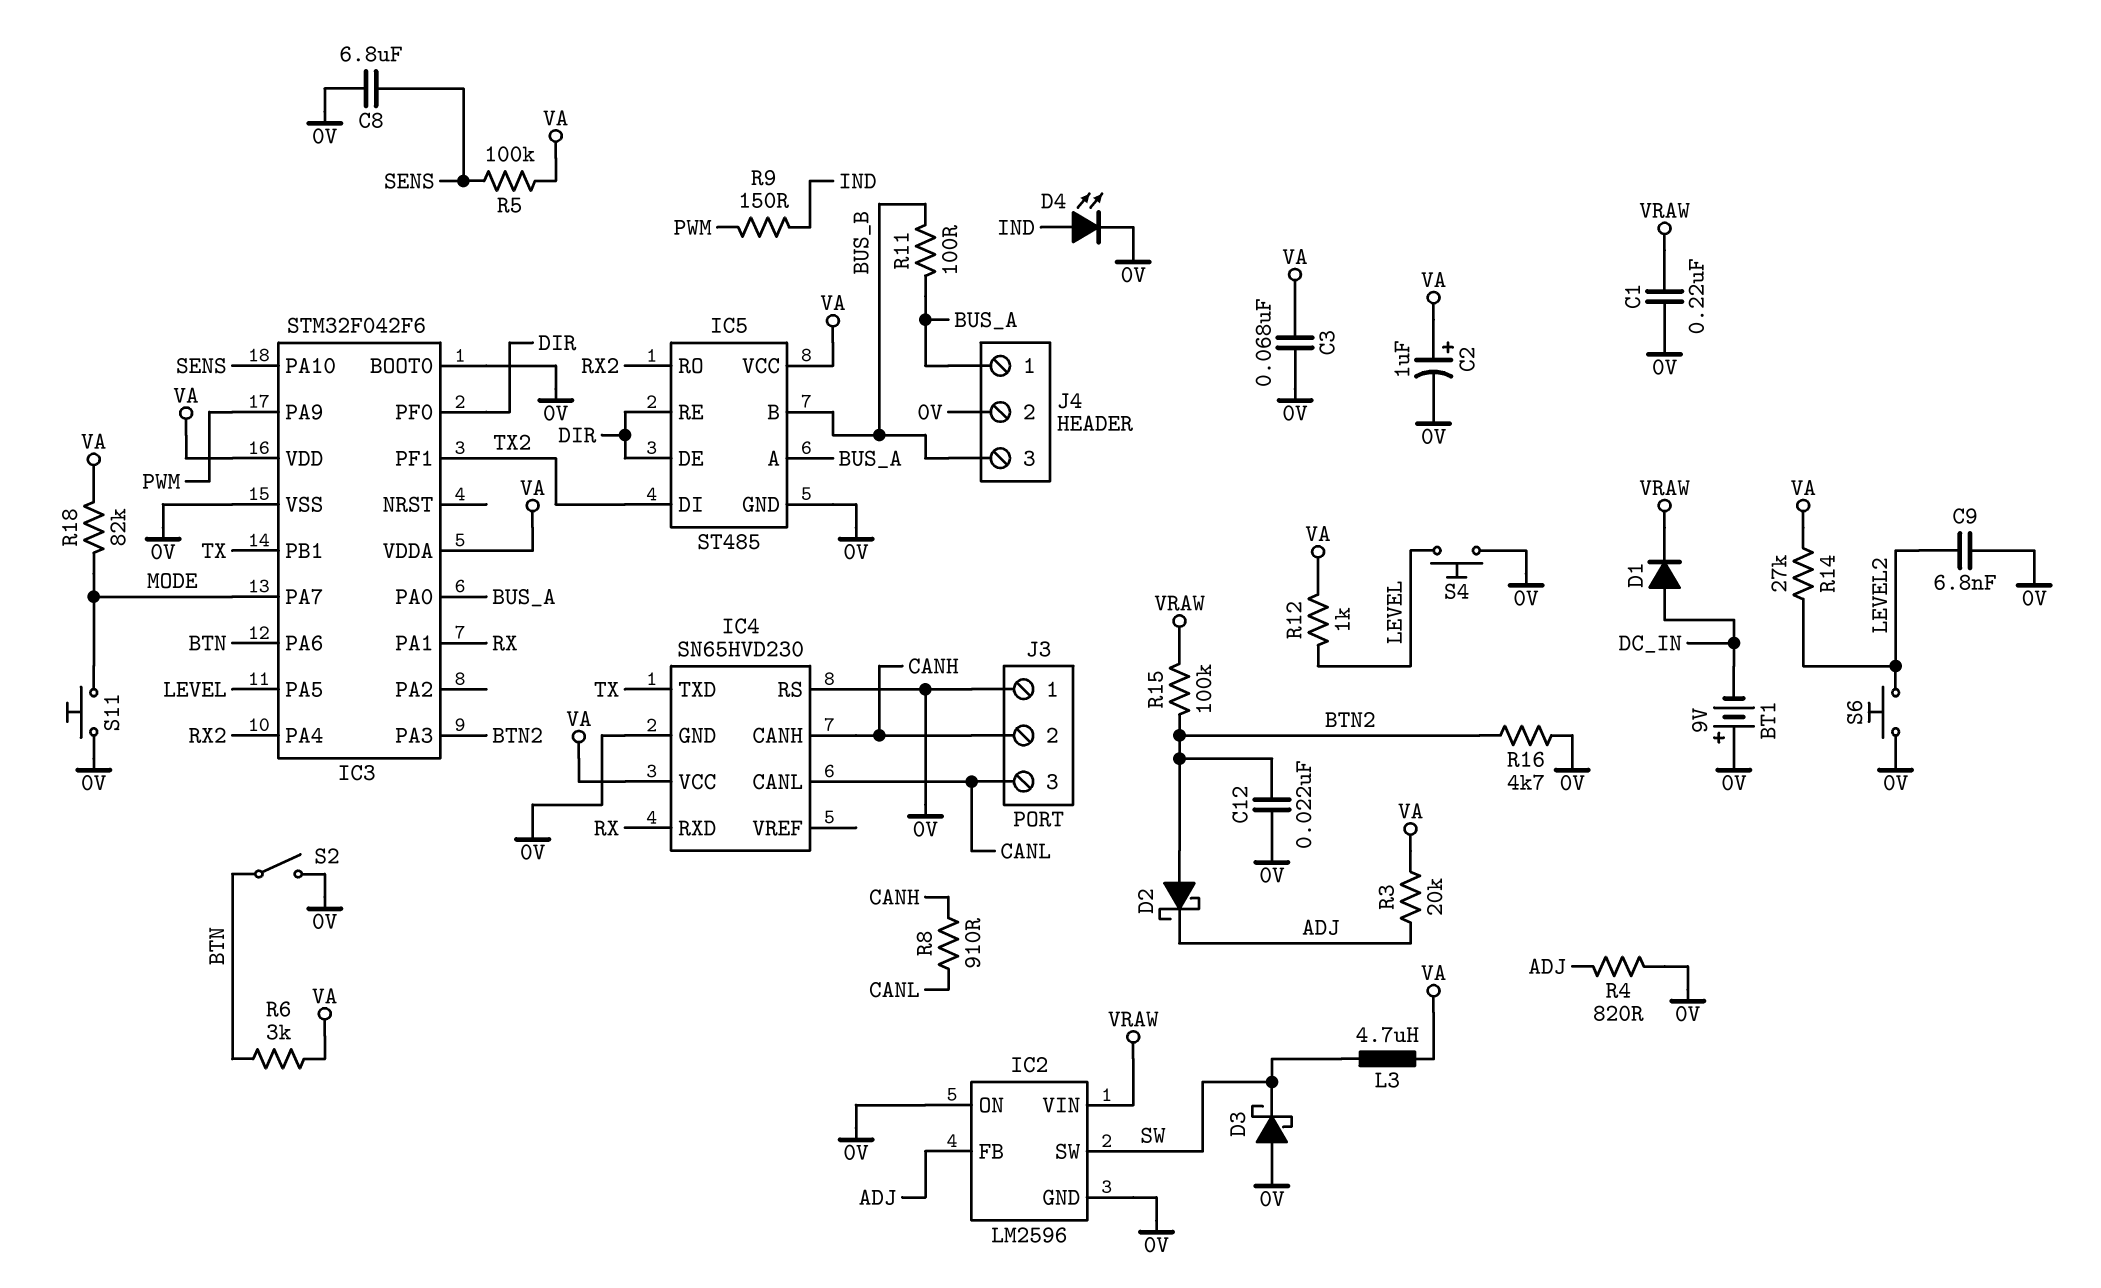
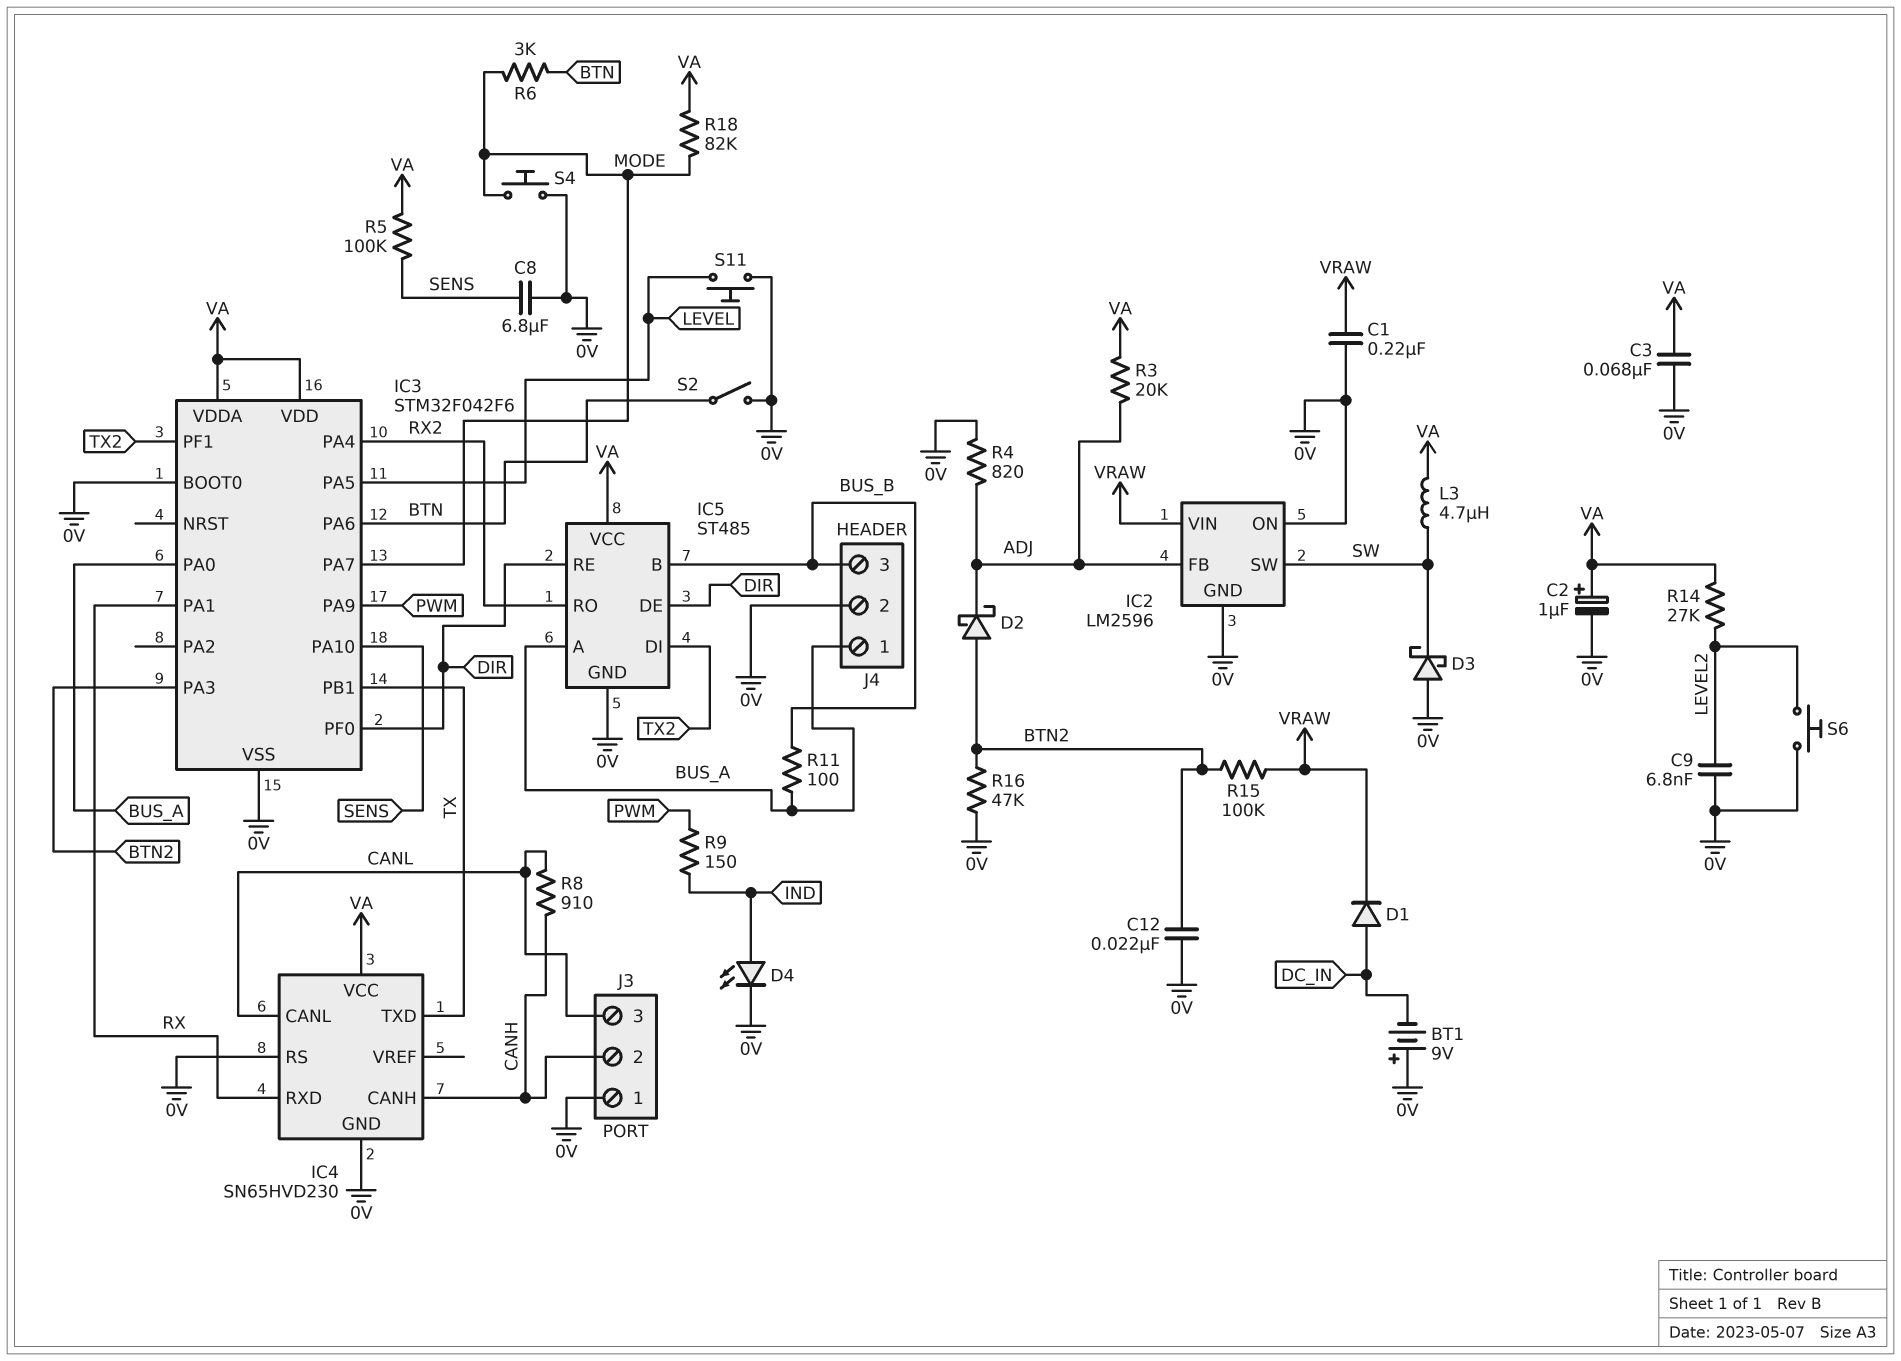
R6: 3k (BTN, VA) -> 3k (BTN, MODE)
R12: 1k (LEVEL, VA) -> none
R16: 4.7k (0V, BTN2) -> 47k (0V, BTN2)
S4: button (0V, LEVEL) -> button (0V, MODE)
S11: button (0V, MODE) -> button (0V, LEVEL)

